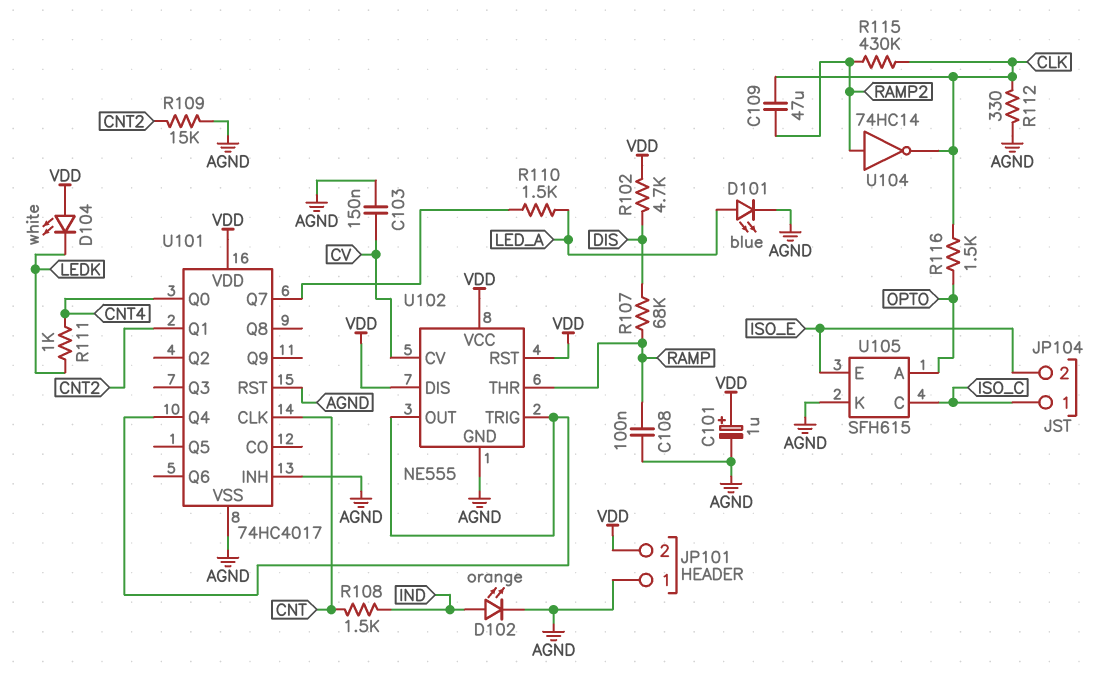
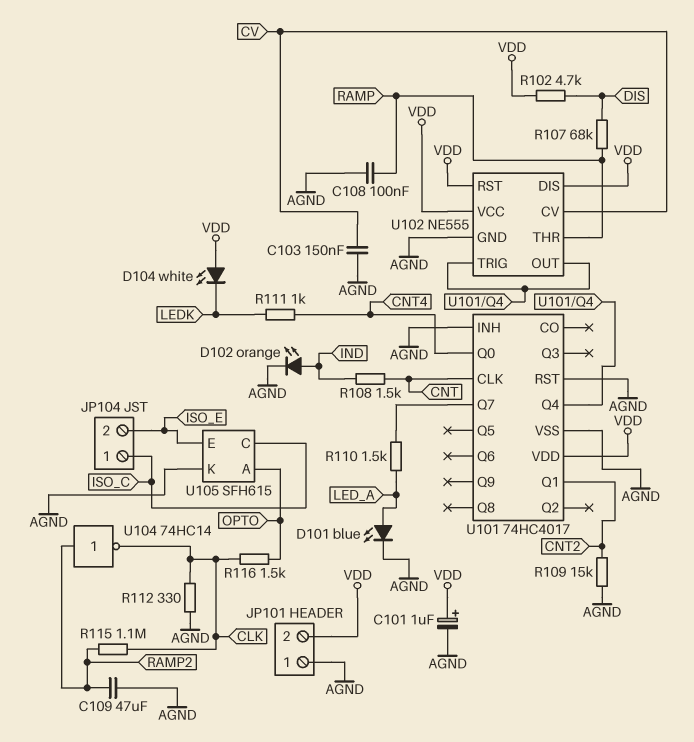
C109: 47uF (CLK, RAMP2) -> 47uF (AGND, RAMP2)
R115: 430k (CLK, RAMP2) -> 1.1M (CLK, RAMP2)

